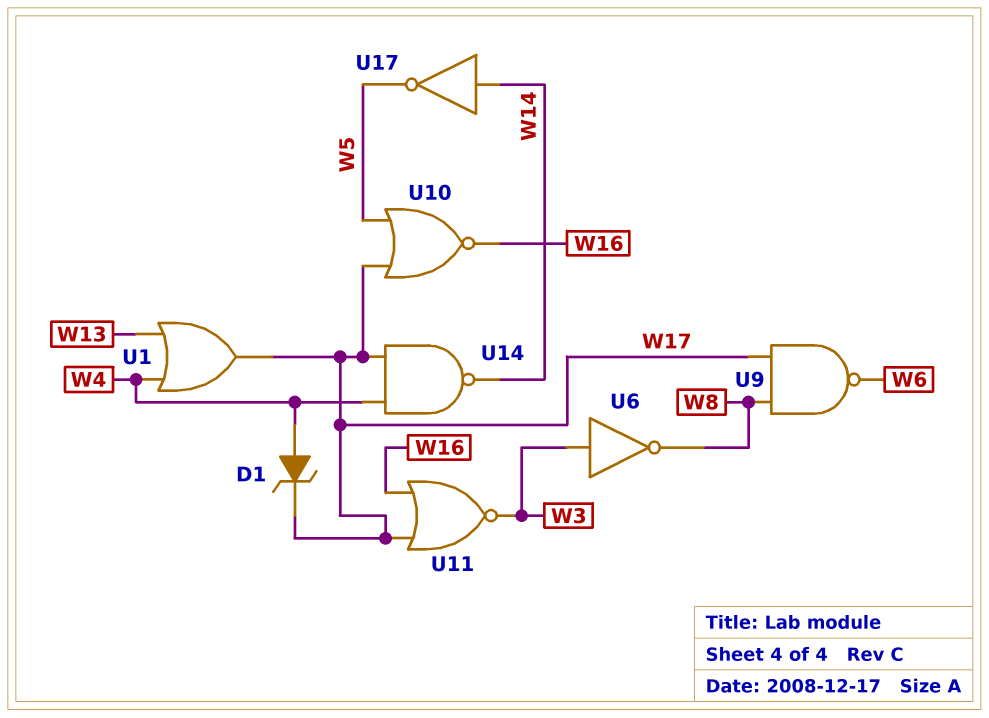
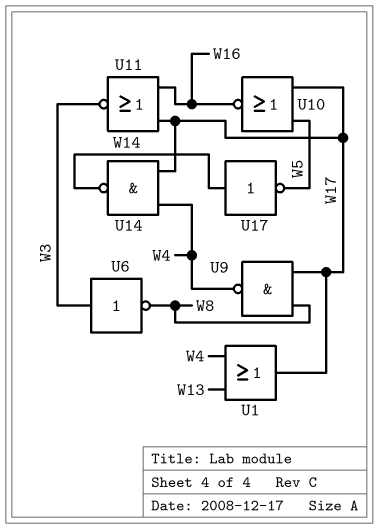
D1: zener (A W4, K W17) -> none
U9: NAND (in W8, in W17, out W6) -> NAND (in W8, in W17, out W4)

